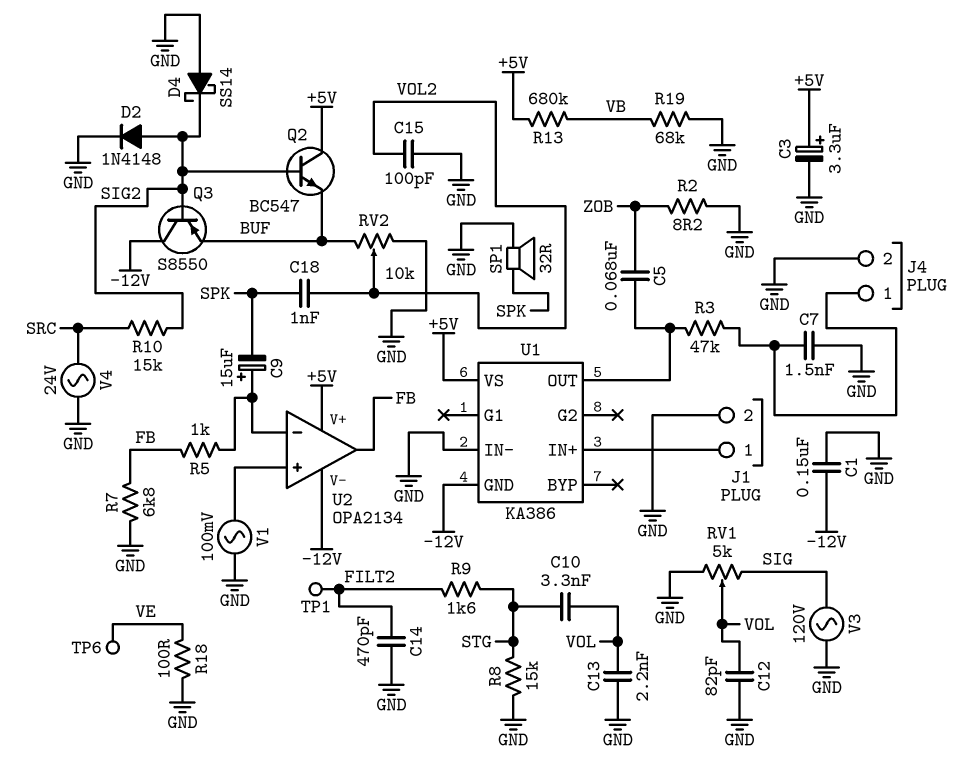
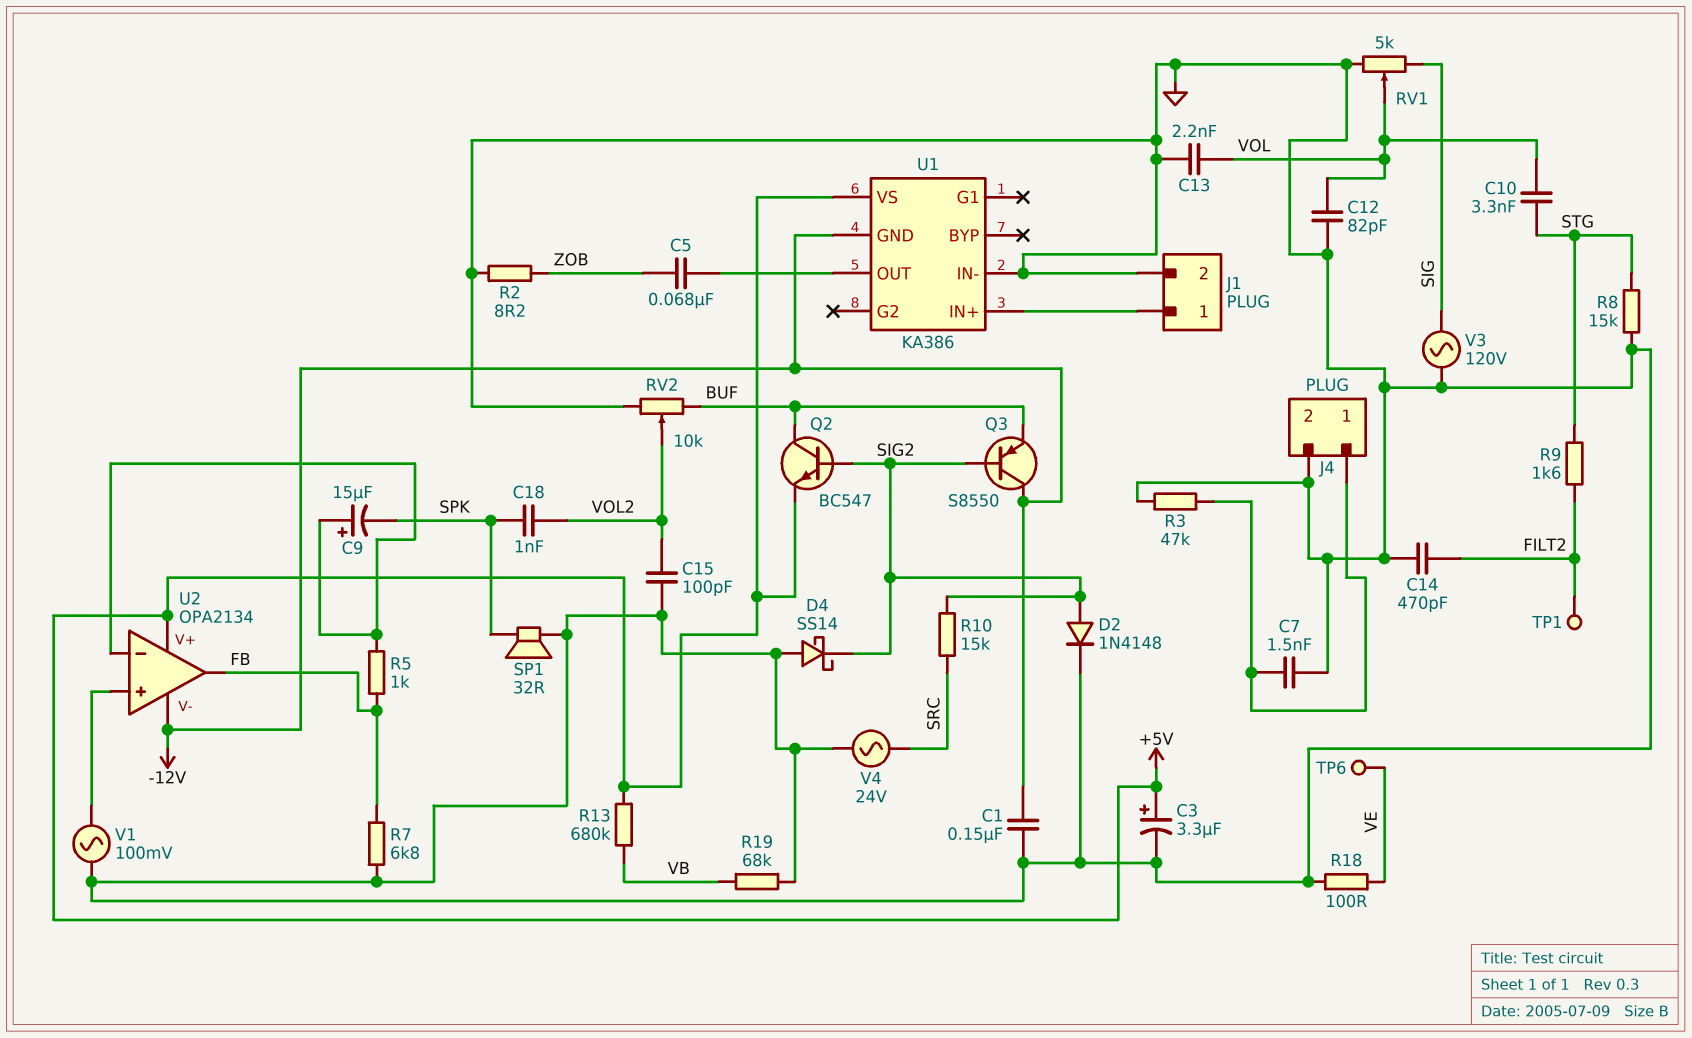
Q2: NPN BC547 (B SIG2, C +5V, E BUF) -> NPN BC547 (B SIG2, C BUF, E +5V)
R3: 47k (J4/1, U1/OUT) -> 47k (GND, J4/1)

